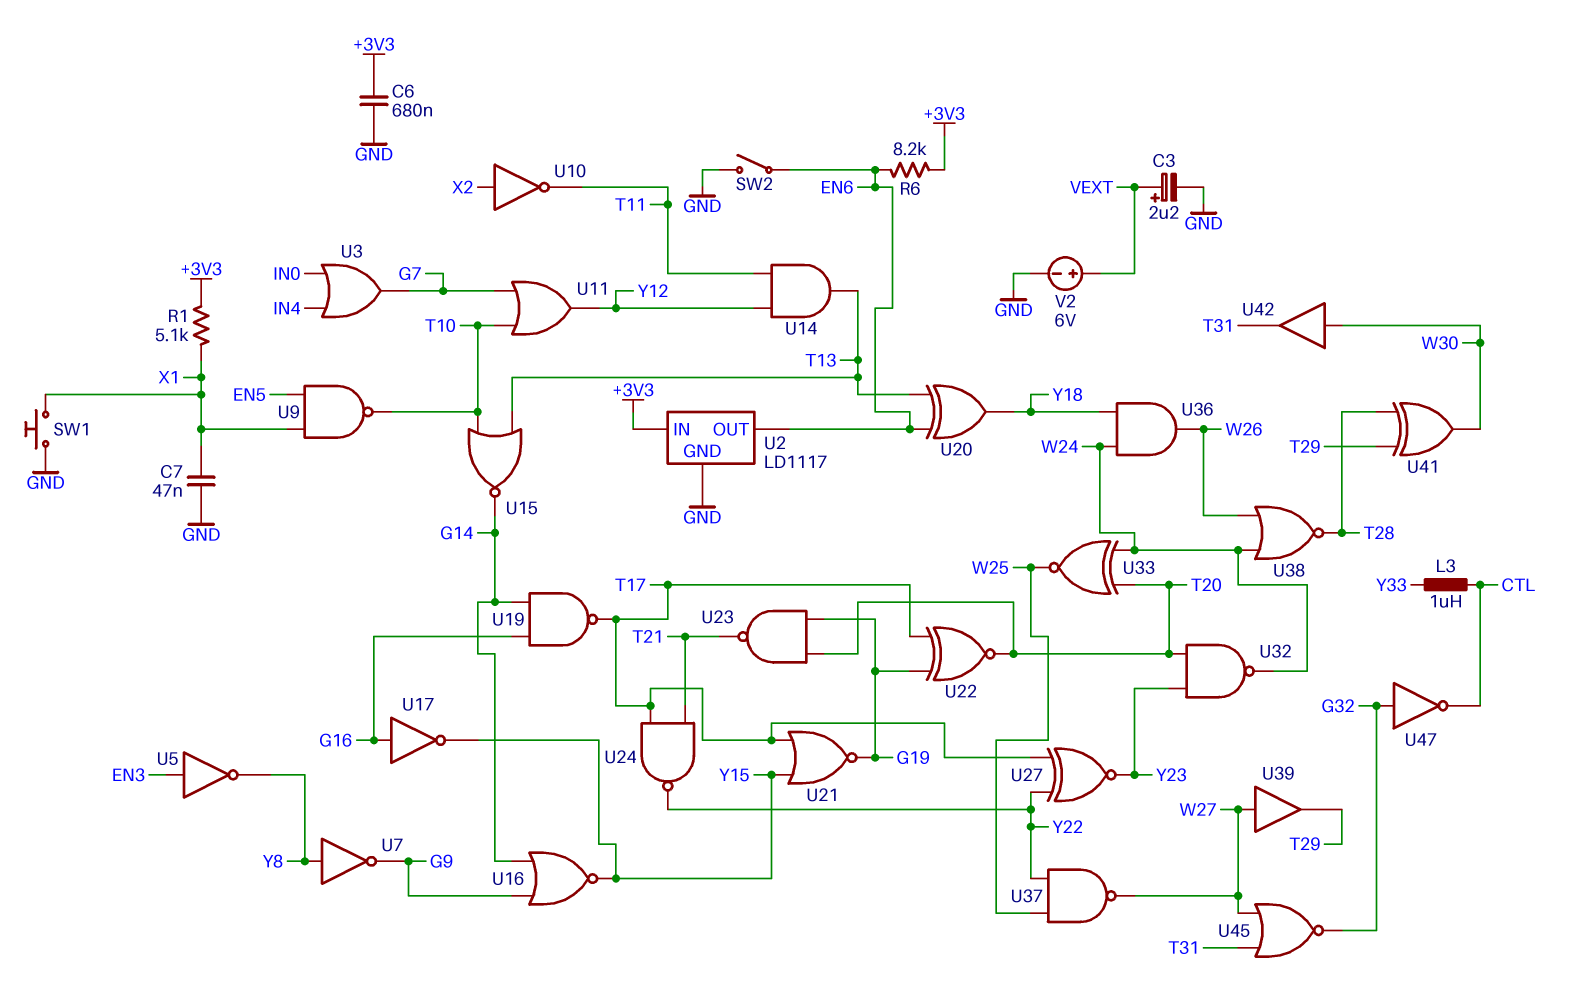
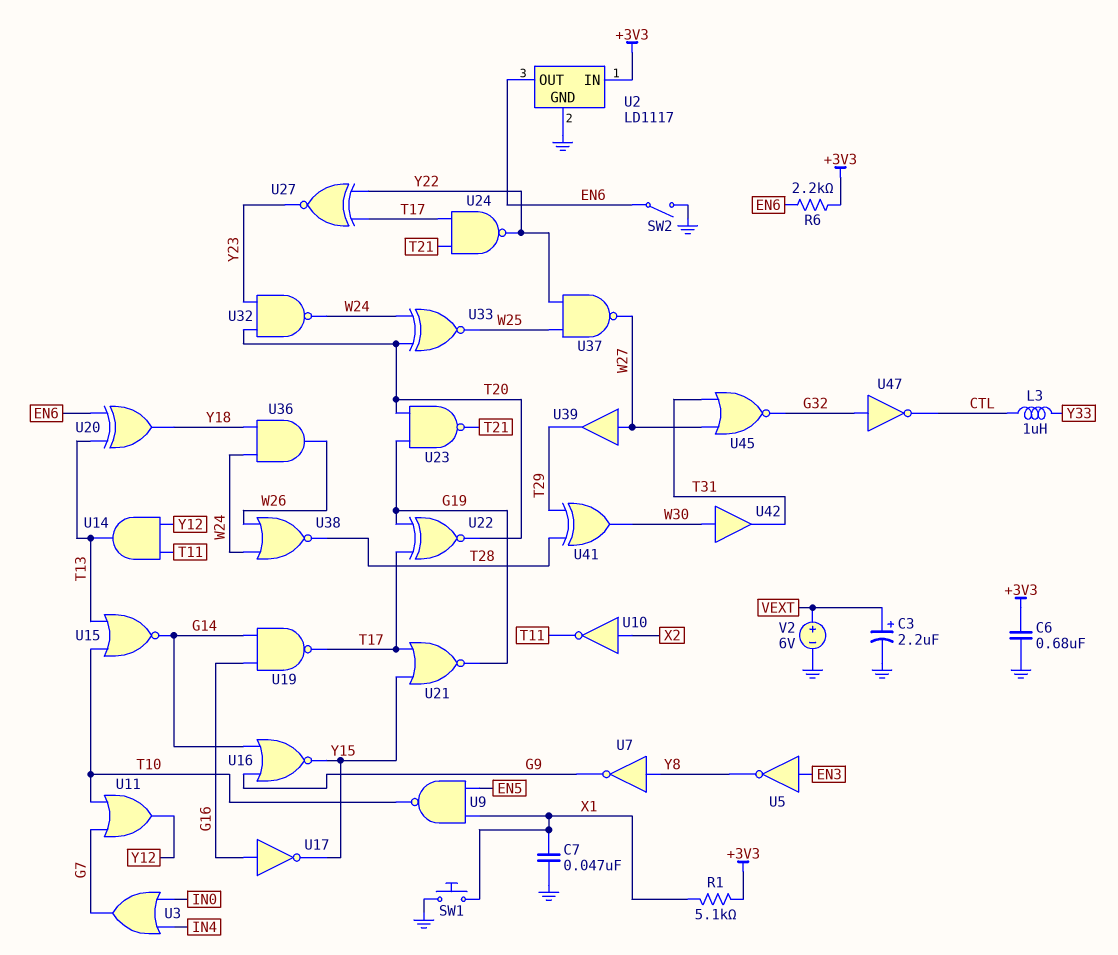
R6: 8.2k (+3V3, EN6) -> 2.2k (+3V3, EN6)

